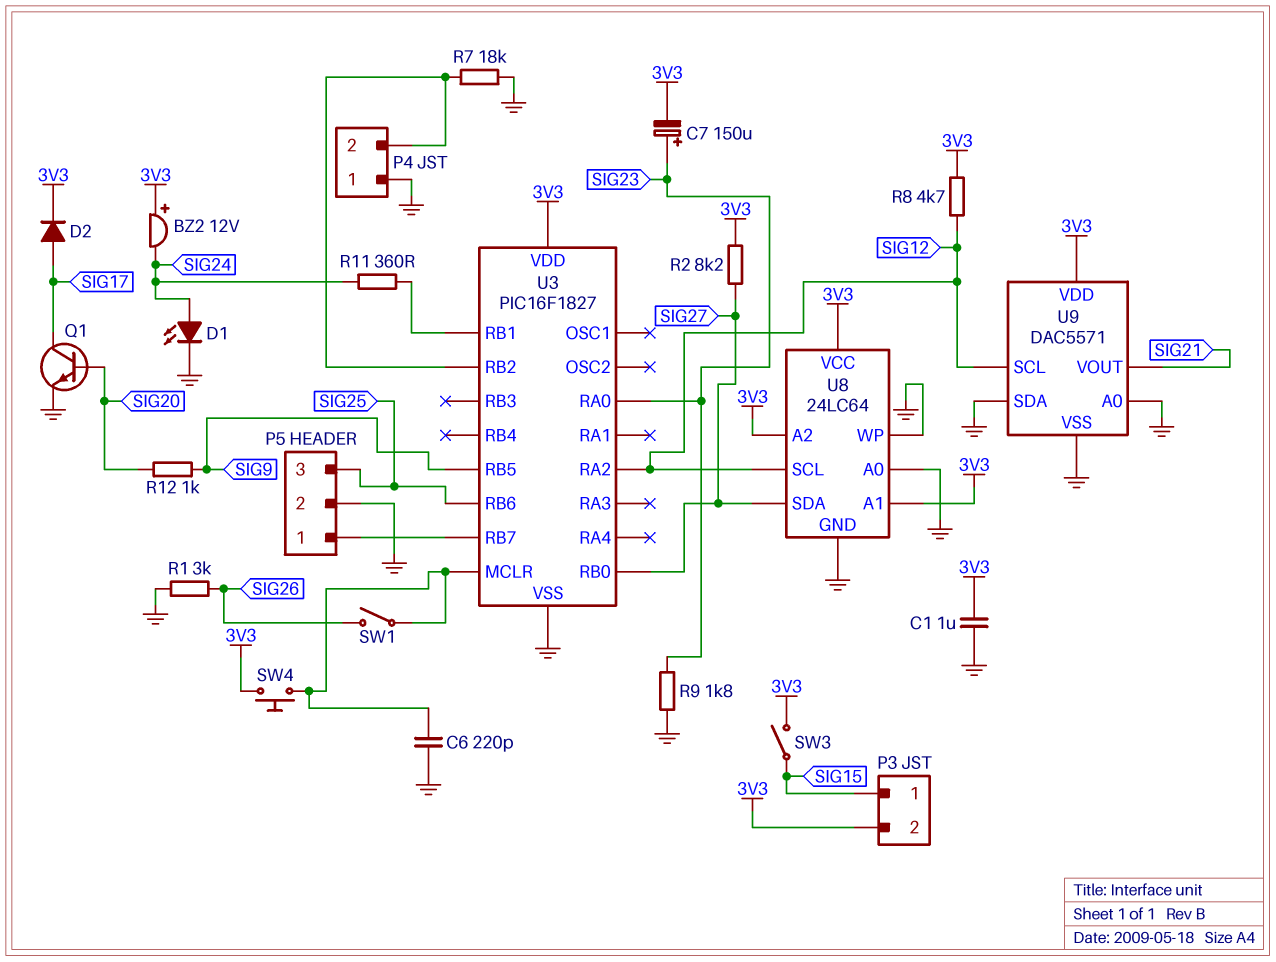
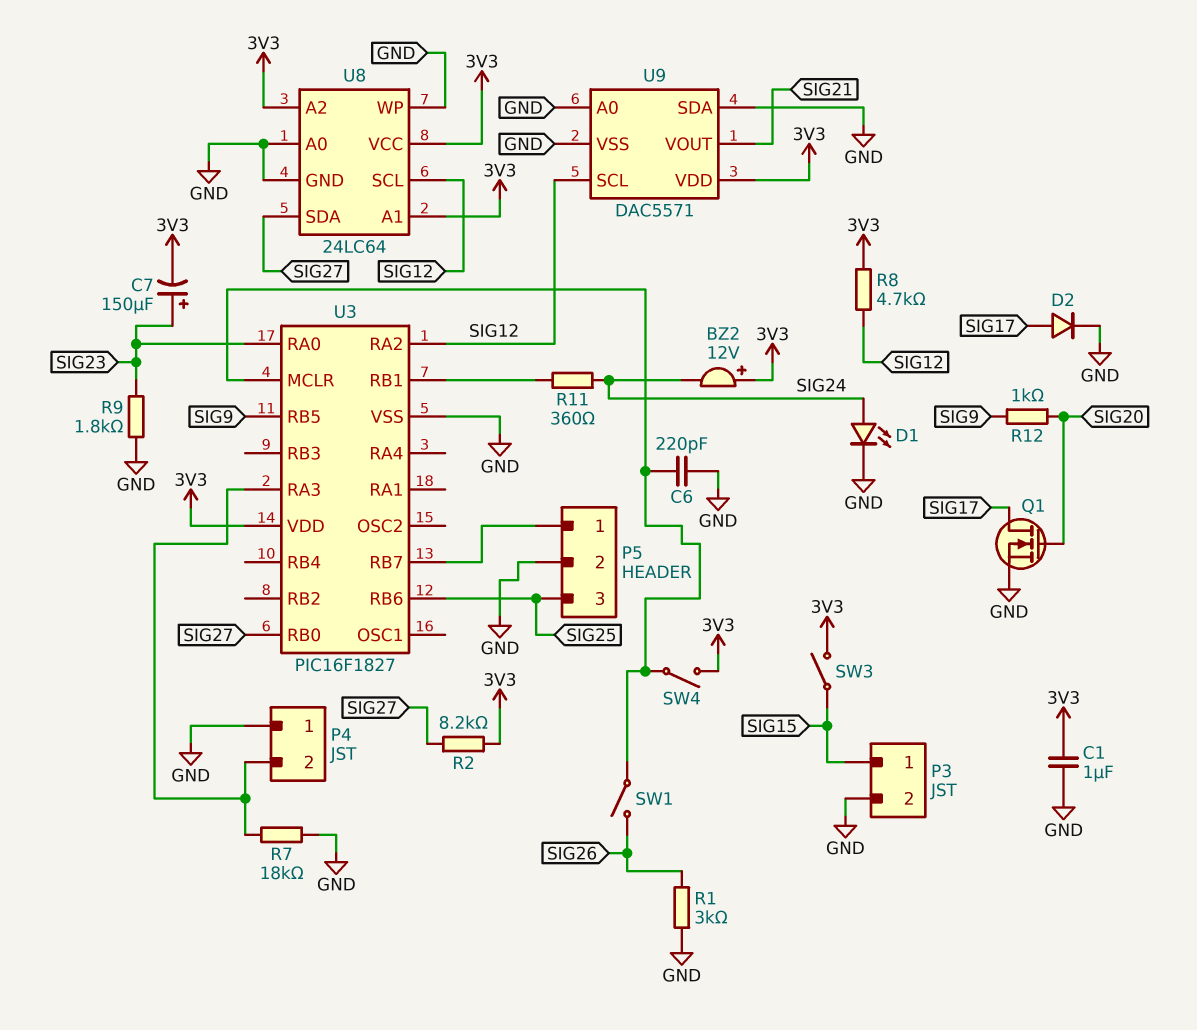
D2: diode (A SIG17, K 3V3) -> diode (A SIG17, K GND)
P3 pin 2: 3V3 -> GND
Q1: NPN (B SIG20, C SIG17, E GND) -> NMOS (G SIG20, D SIG17, S GND)
SW4: button (3V3, U3/MCLR) -> switch (3V3, U3/MCLR)
U3 pin RA3: none -> P4/2
U3 pin RB2: P4/2 -> none

